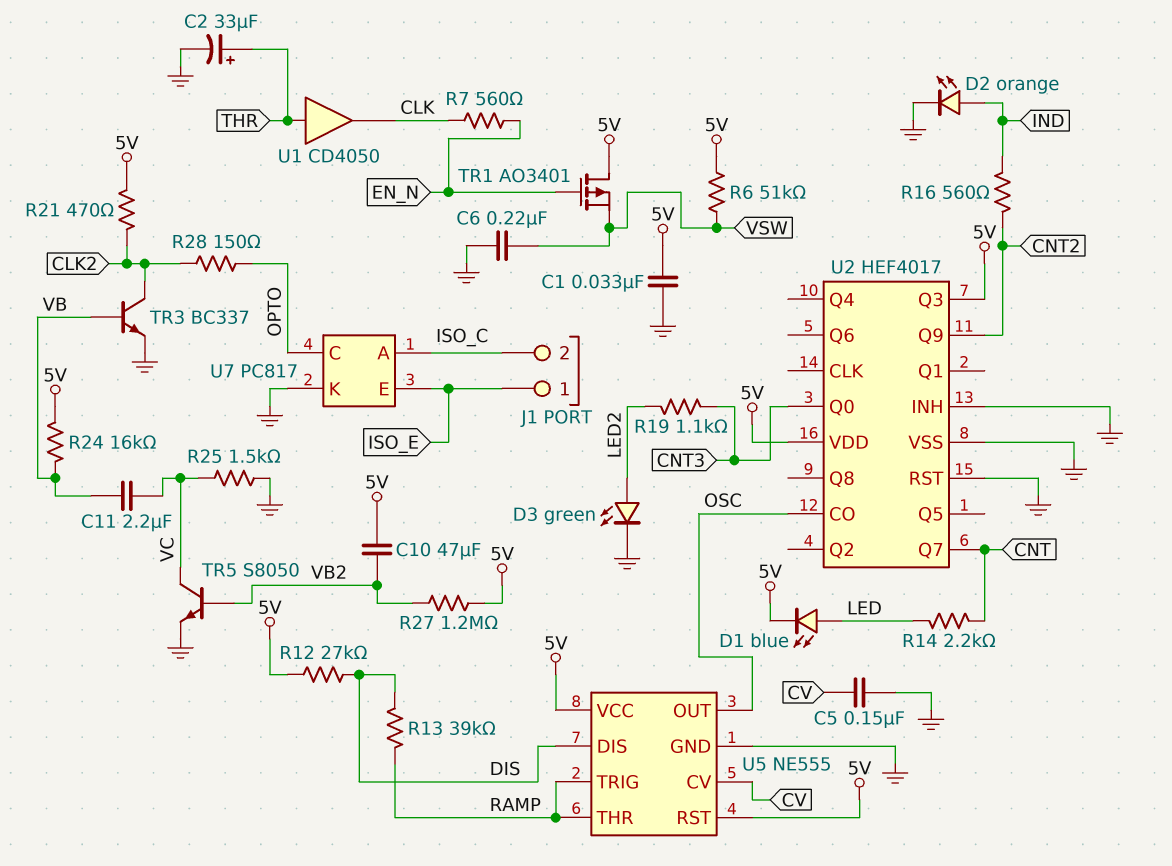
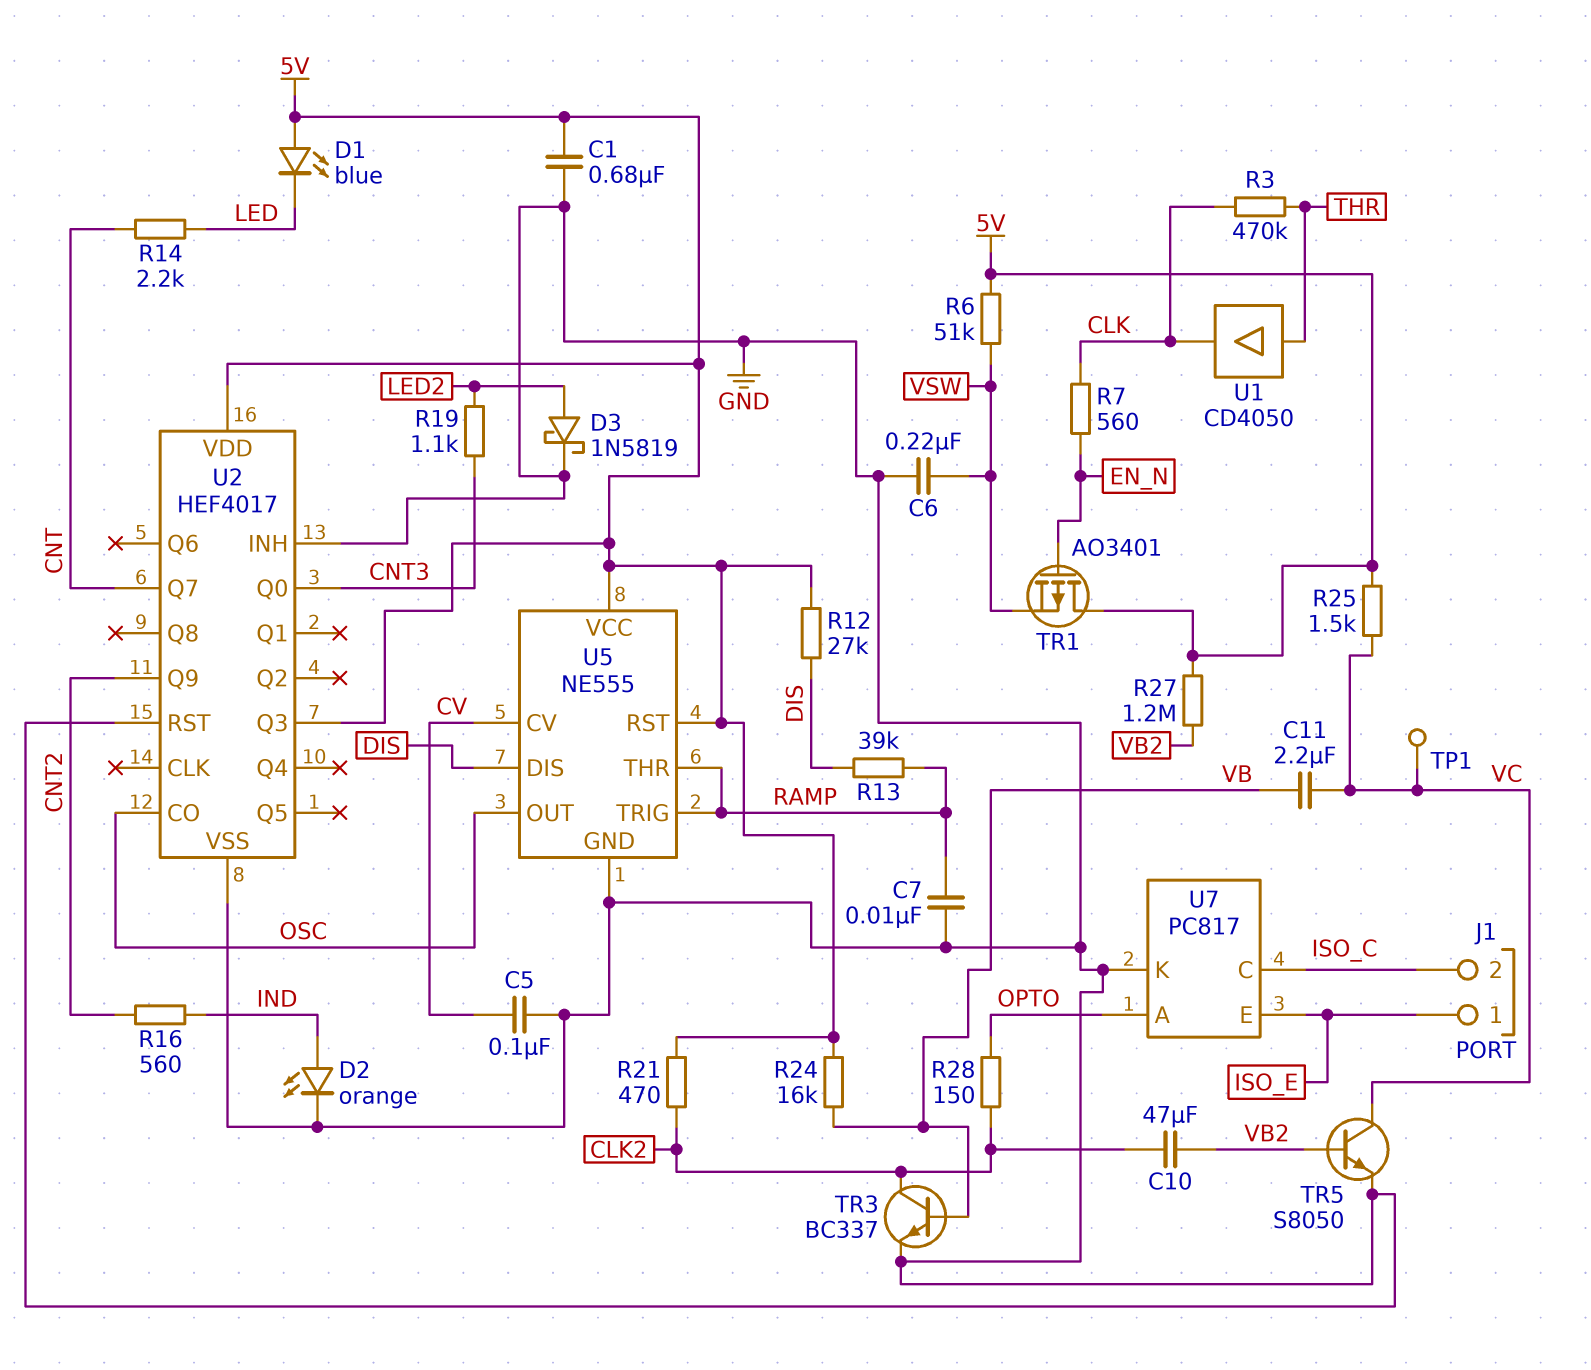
C1: 33nF (5V, GND) -> 680nF (5V, GND)
C2: 33uF (plus THR, minus GND) -> none
C5: 150nF (CV, GND) -> 100nF (CV, GND)
C7: none -> 10nF (GND, RAMP)
C10: 47uF (5V, VB2) -> 47uF (CLK2, VB2)
D1: LED blue (A LED, K 5V) -> LED blue (A 5V, K LED)
D3: LED green (A LED2, K GND) -> schottky 1N5819 (A LED2, K GND)
R3: none -> 470k (CLK, THR)
R25: 1.5k (GND, VC) -> 1.5k (5V, VC)
TP1: none -> test point (VC)
U7 pin A: ISO_C -> OPTO
U7 pin C: OPTO -> ISO_C

